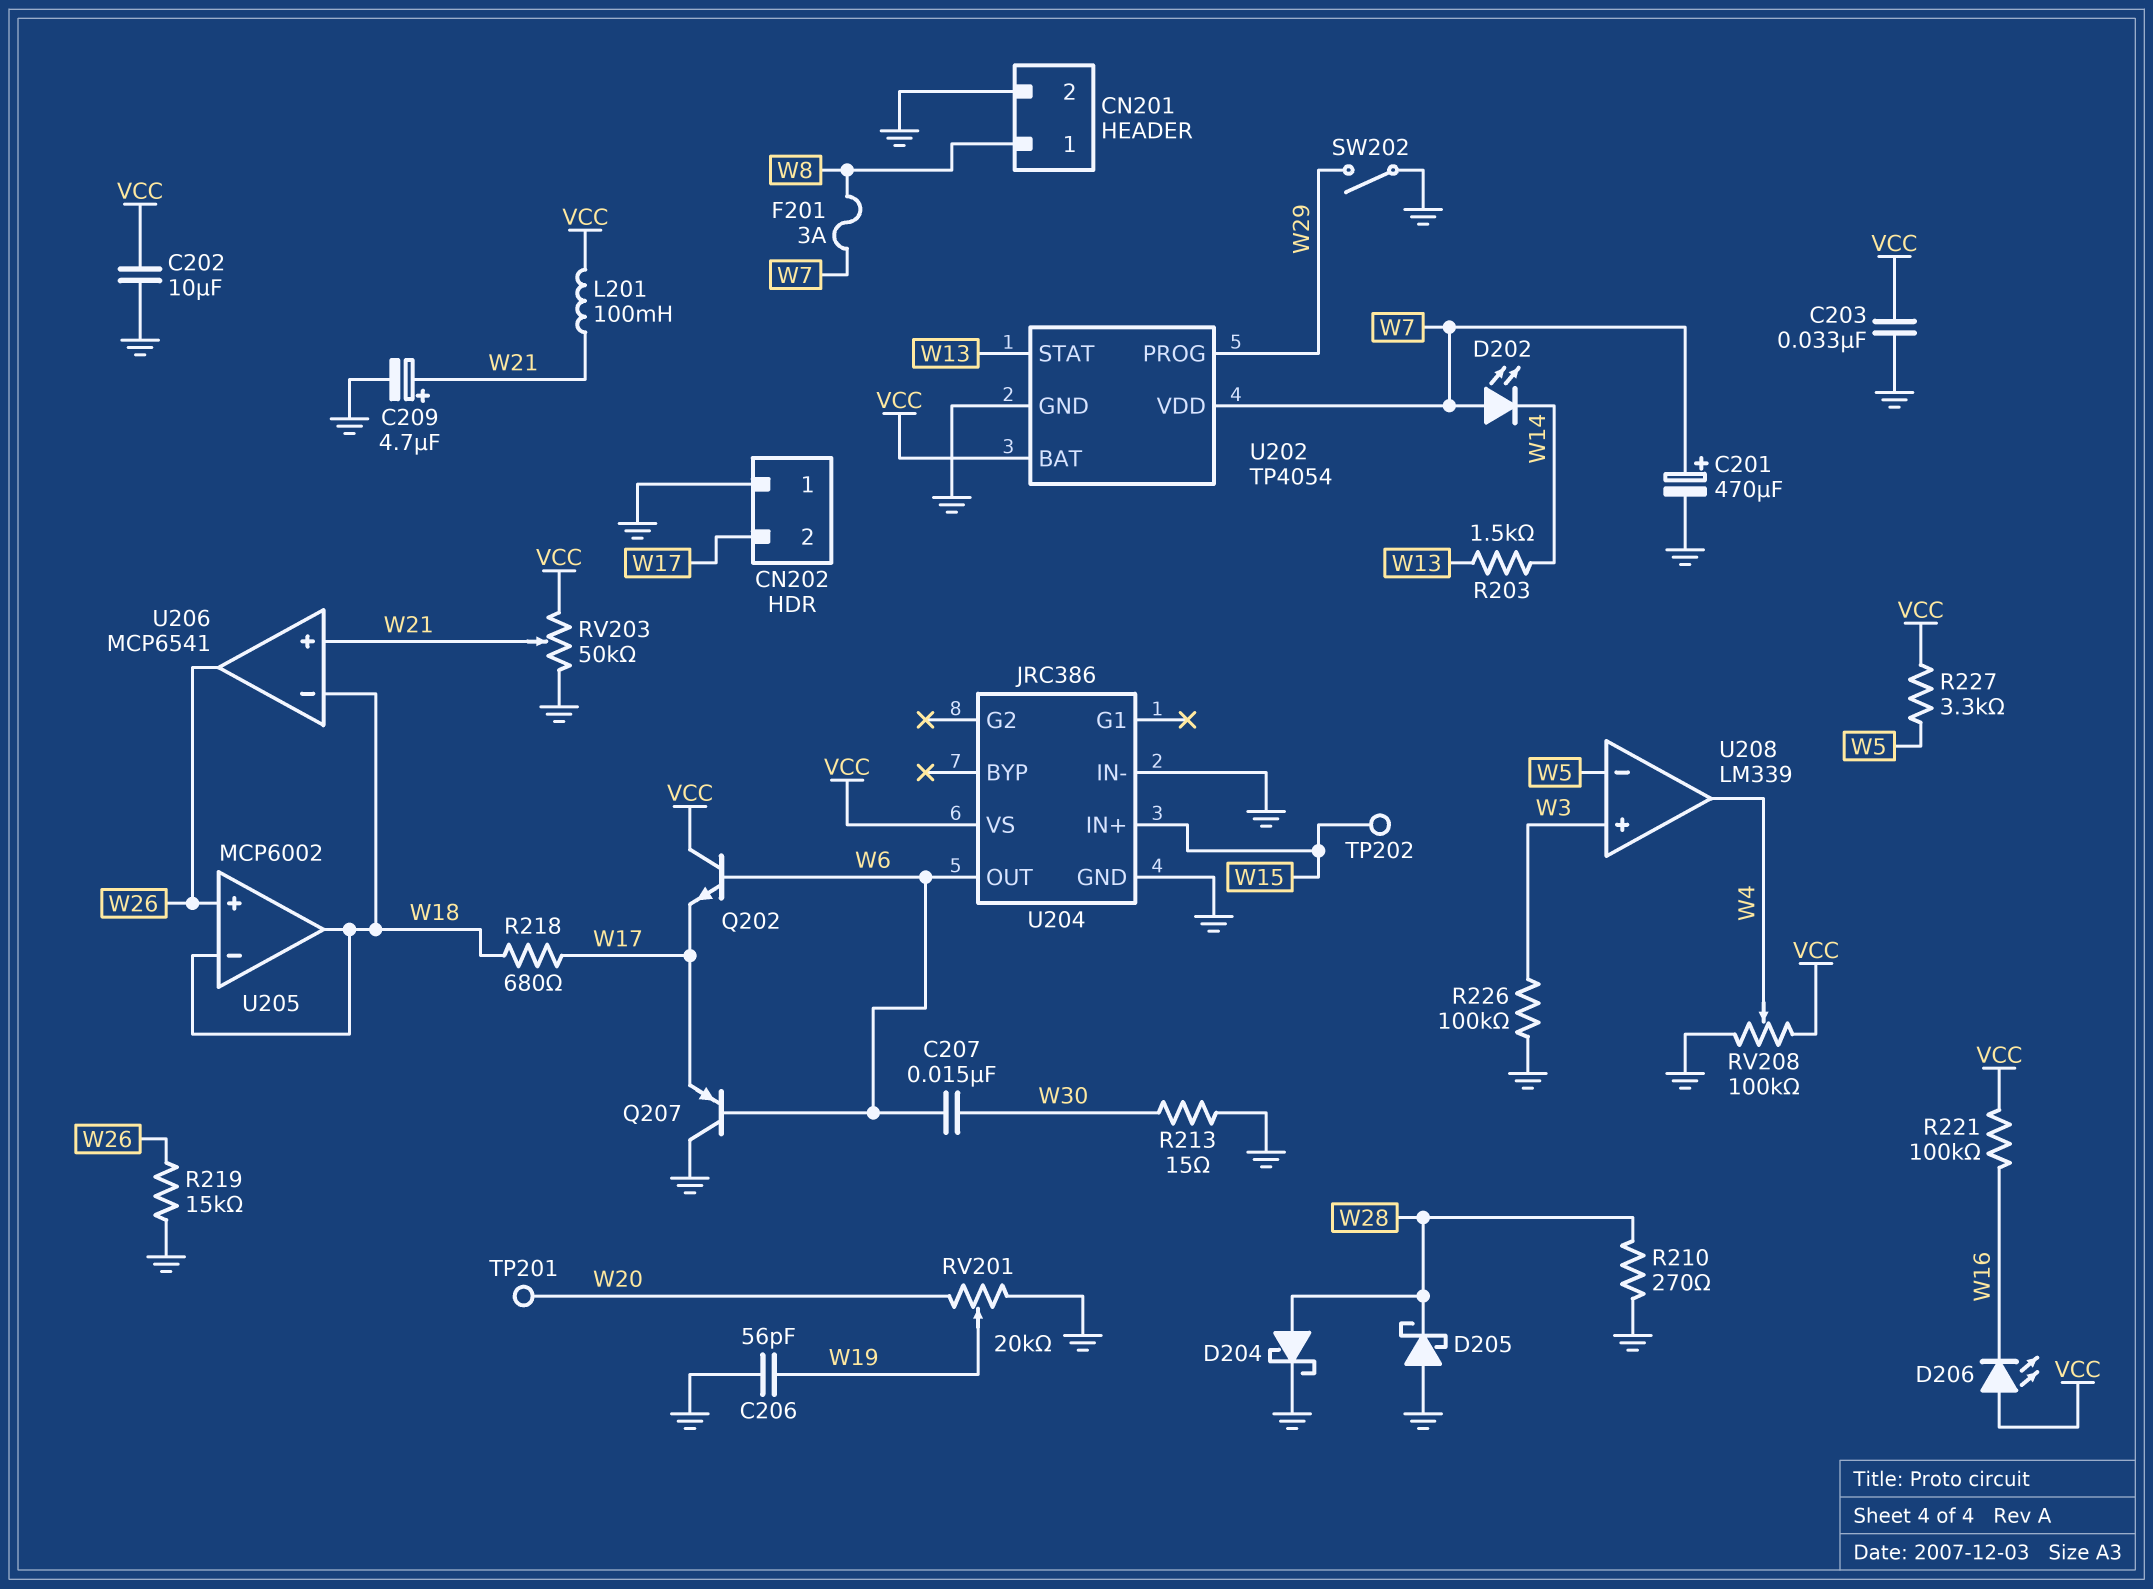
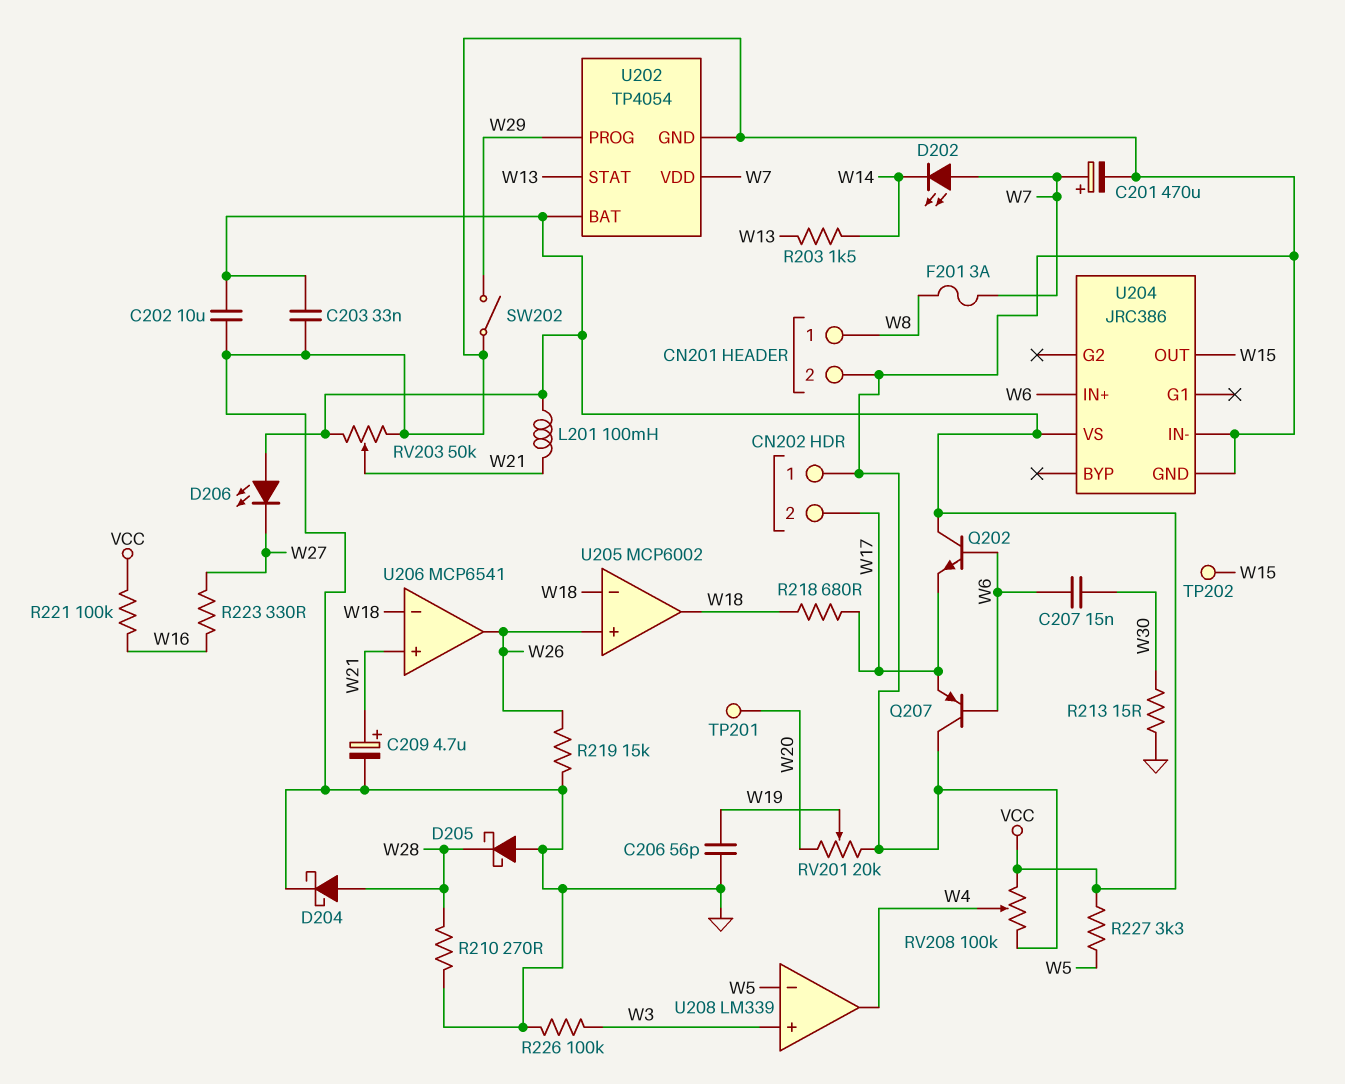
D206: LED (A VCC, K W16) -> LED (A VCC, K W27)
R223: none -> 330 (W16, W27)
U204 pin IN+: W15 -> W6
U204 pin OUT: W6 -> W15

